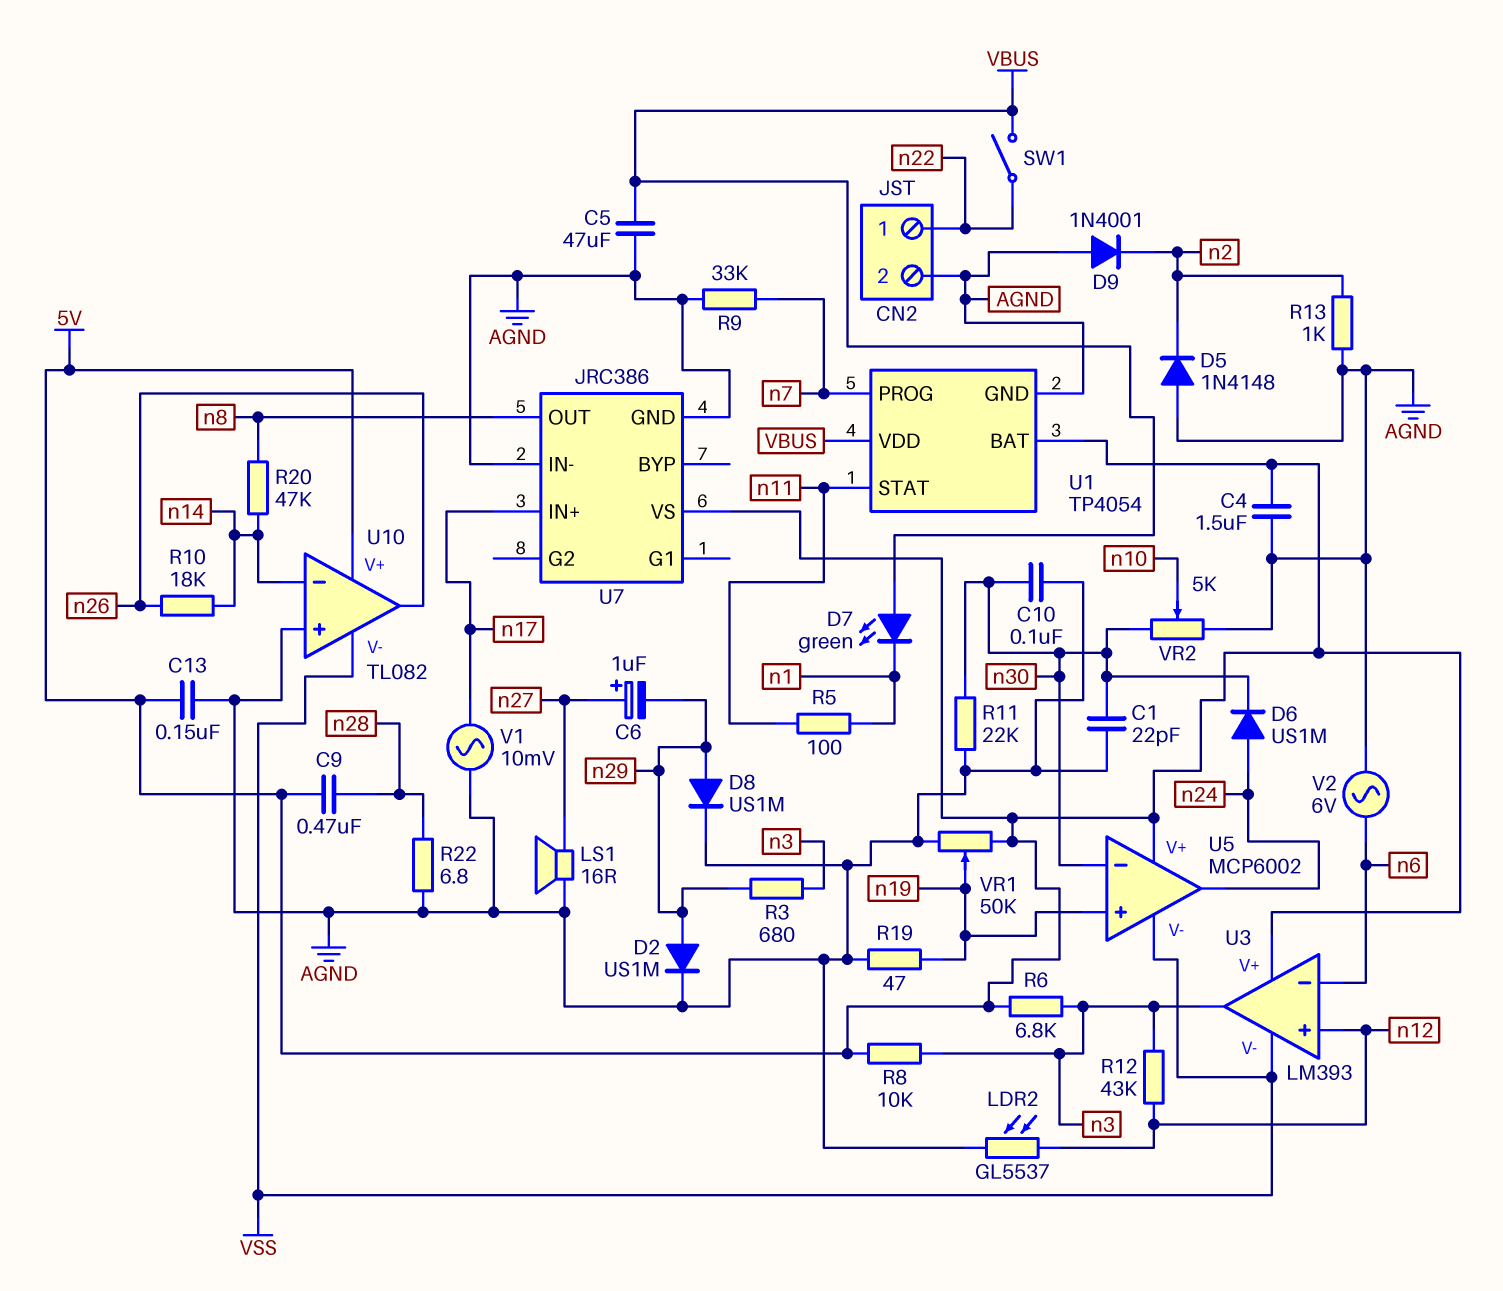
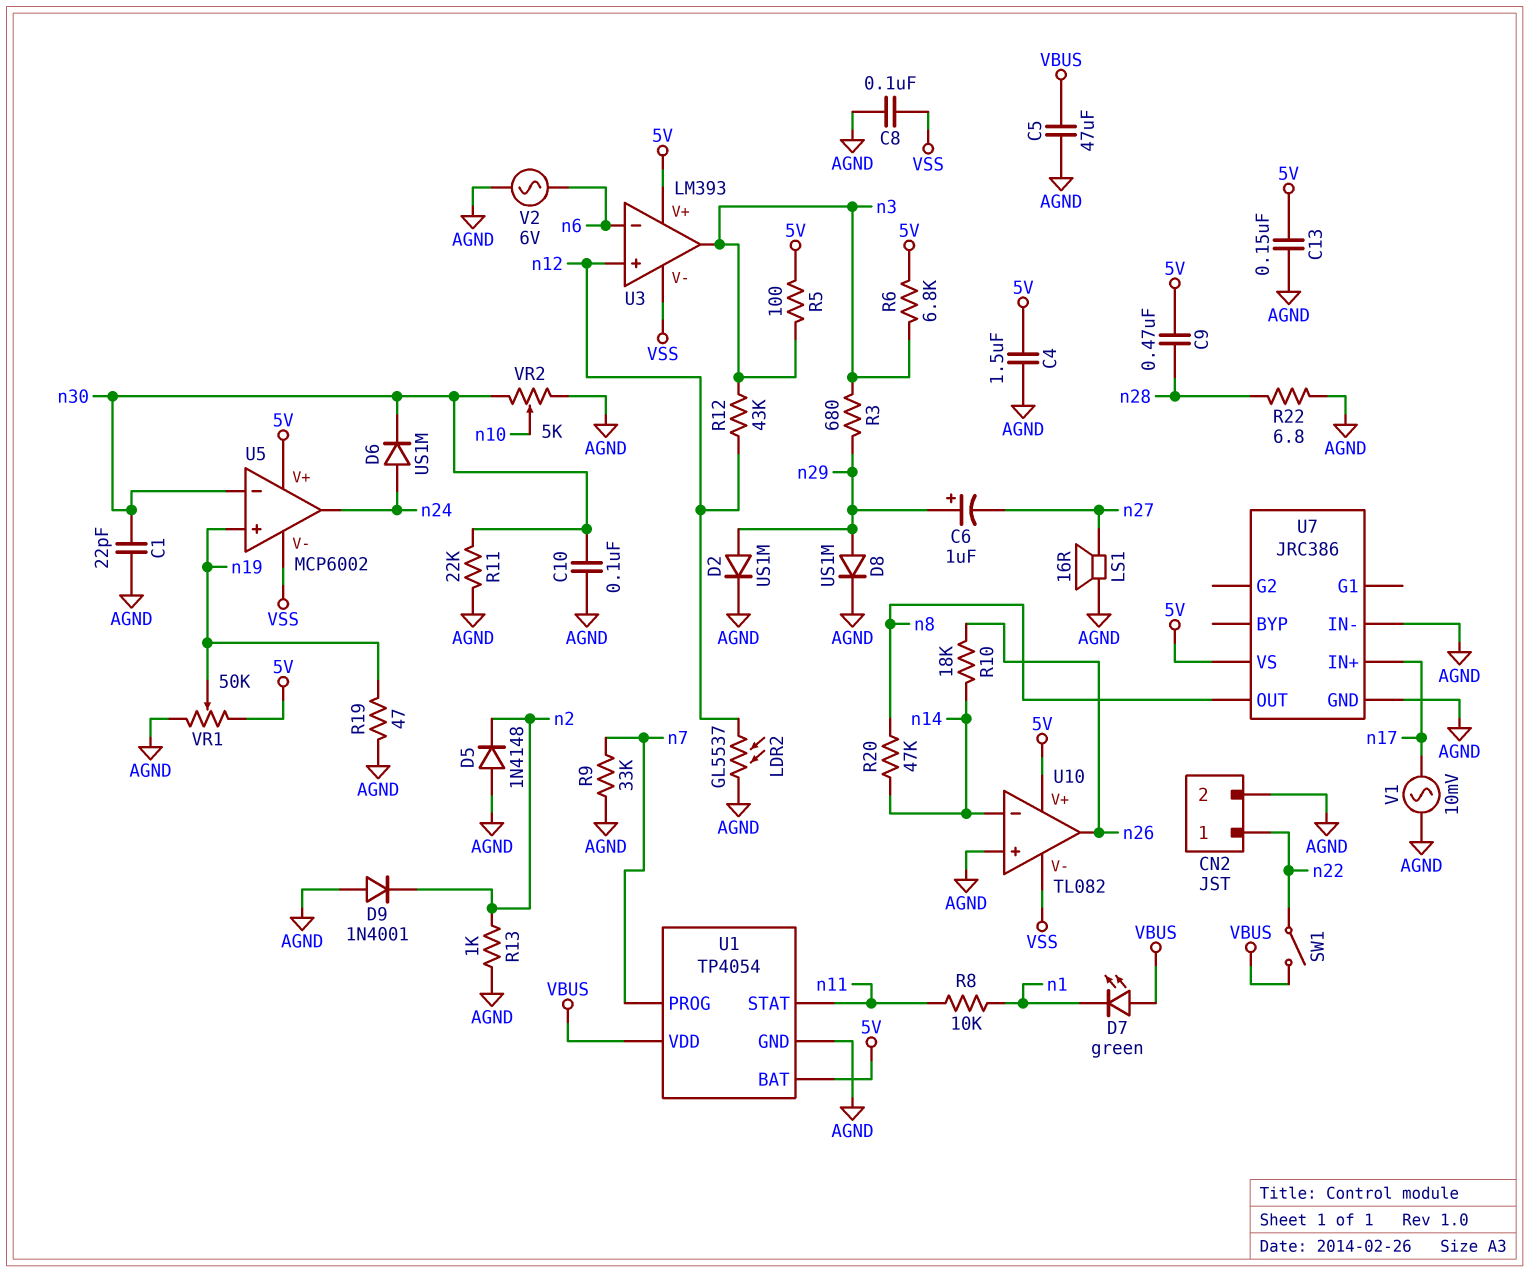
C6: 1uF (plus n27, minus n29) -> 1uF (plus n29, minus n27)
C8: none -> 100nF (AGND, VSS)
R5: 100 (n1, n11) -> 100 (5V, n3)
R8: 10k (5V, n3) -> 10k (n1, n11)

